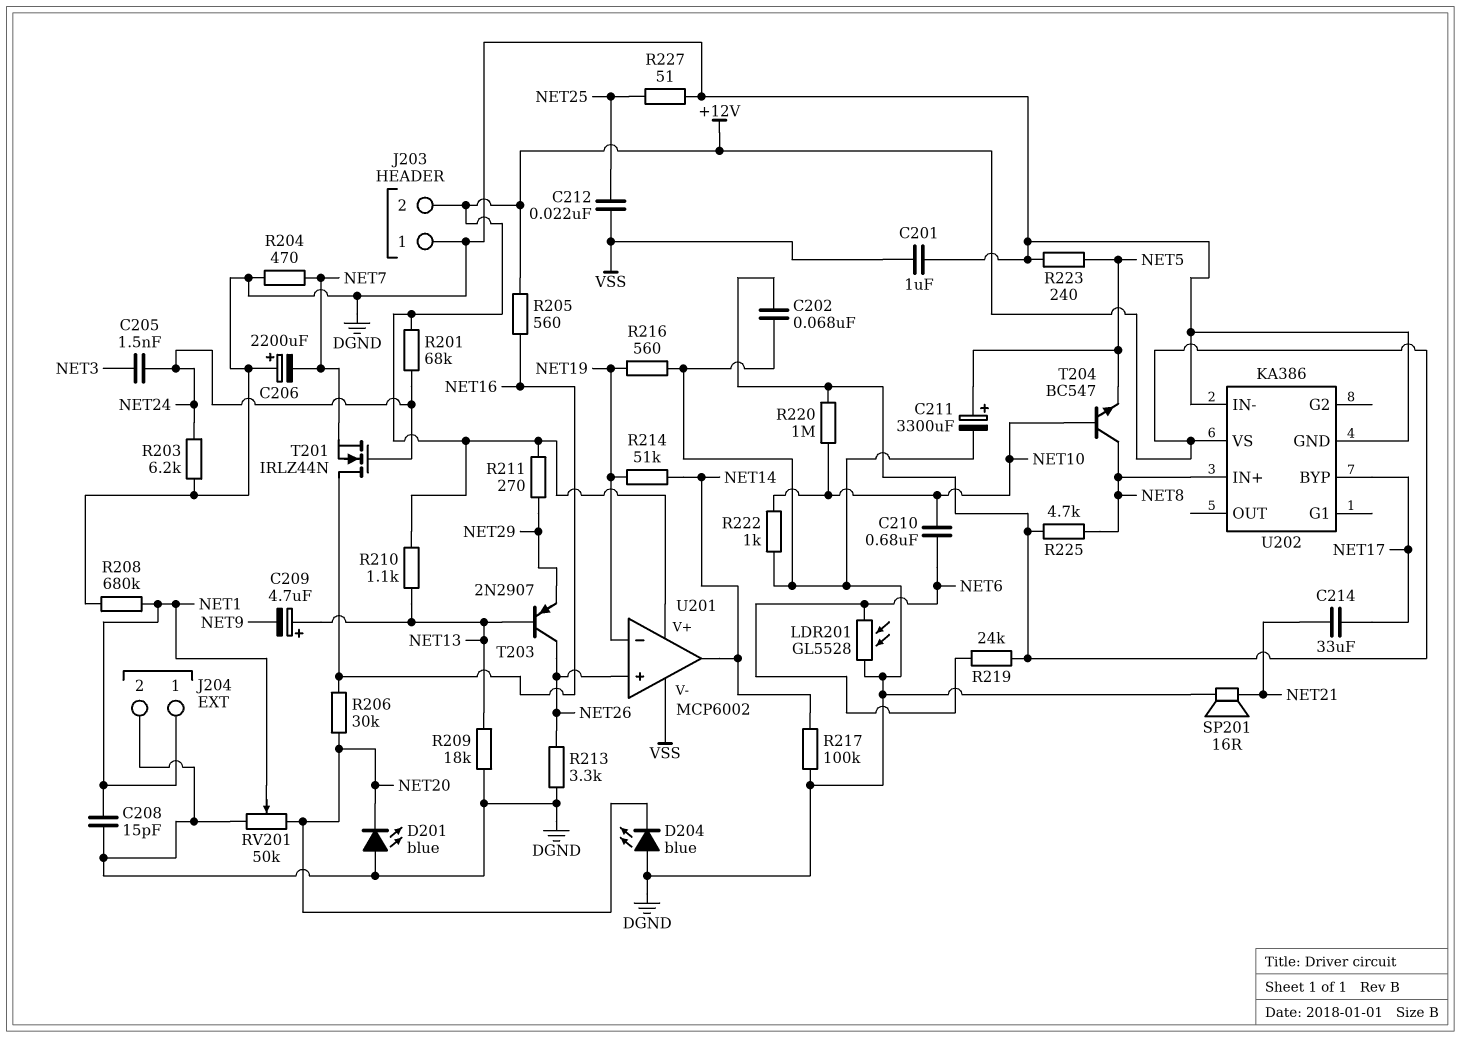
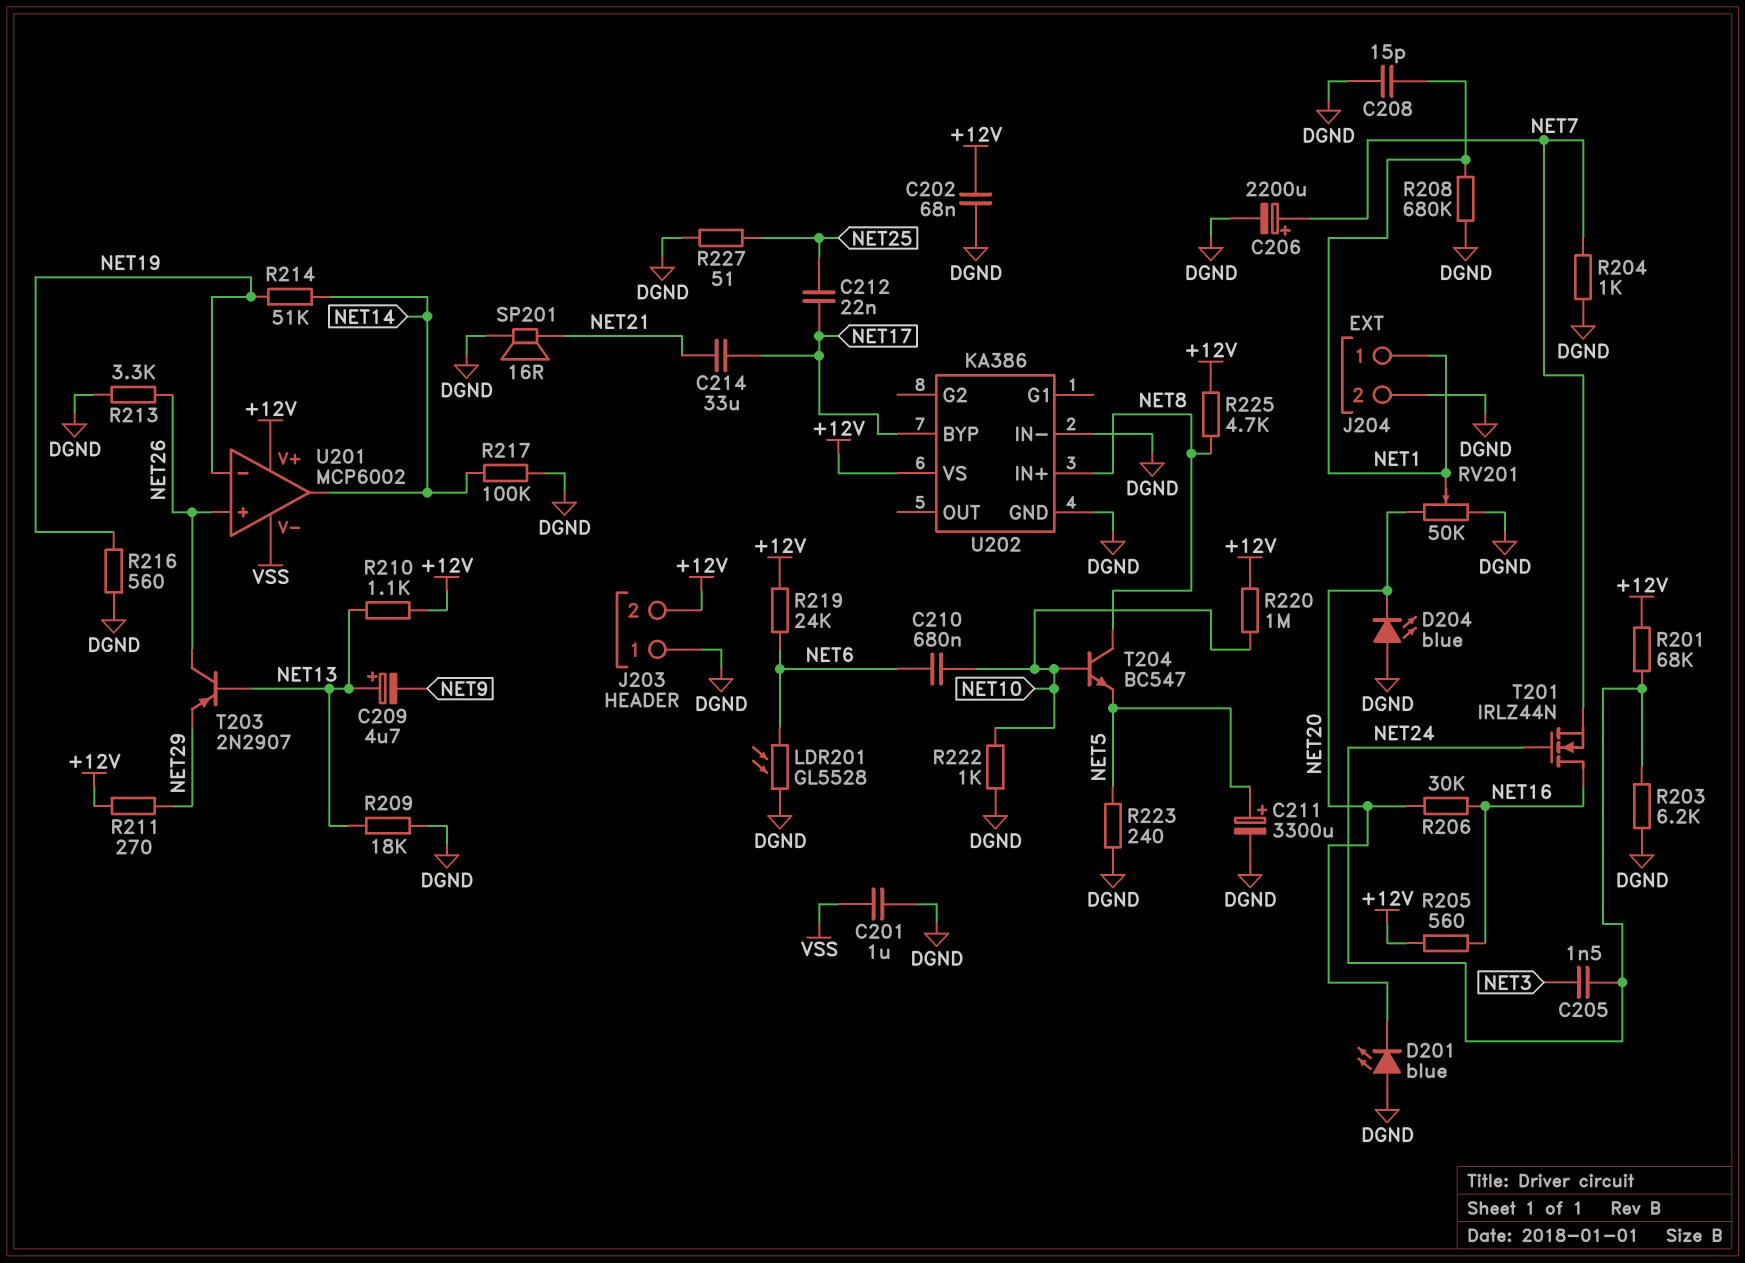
C206: 2200uF (plus DGND, minus NET7) -> 2200uF (plus NET7, minus DGND)
C212: 22nF (NET25, VSS) -> 22nF (NET17, NET25)
R204: 470 (DGND, NET7) -> 1k (DGND, NET7)

